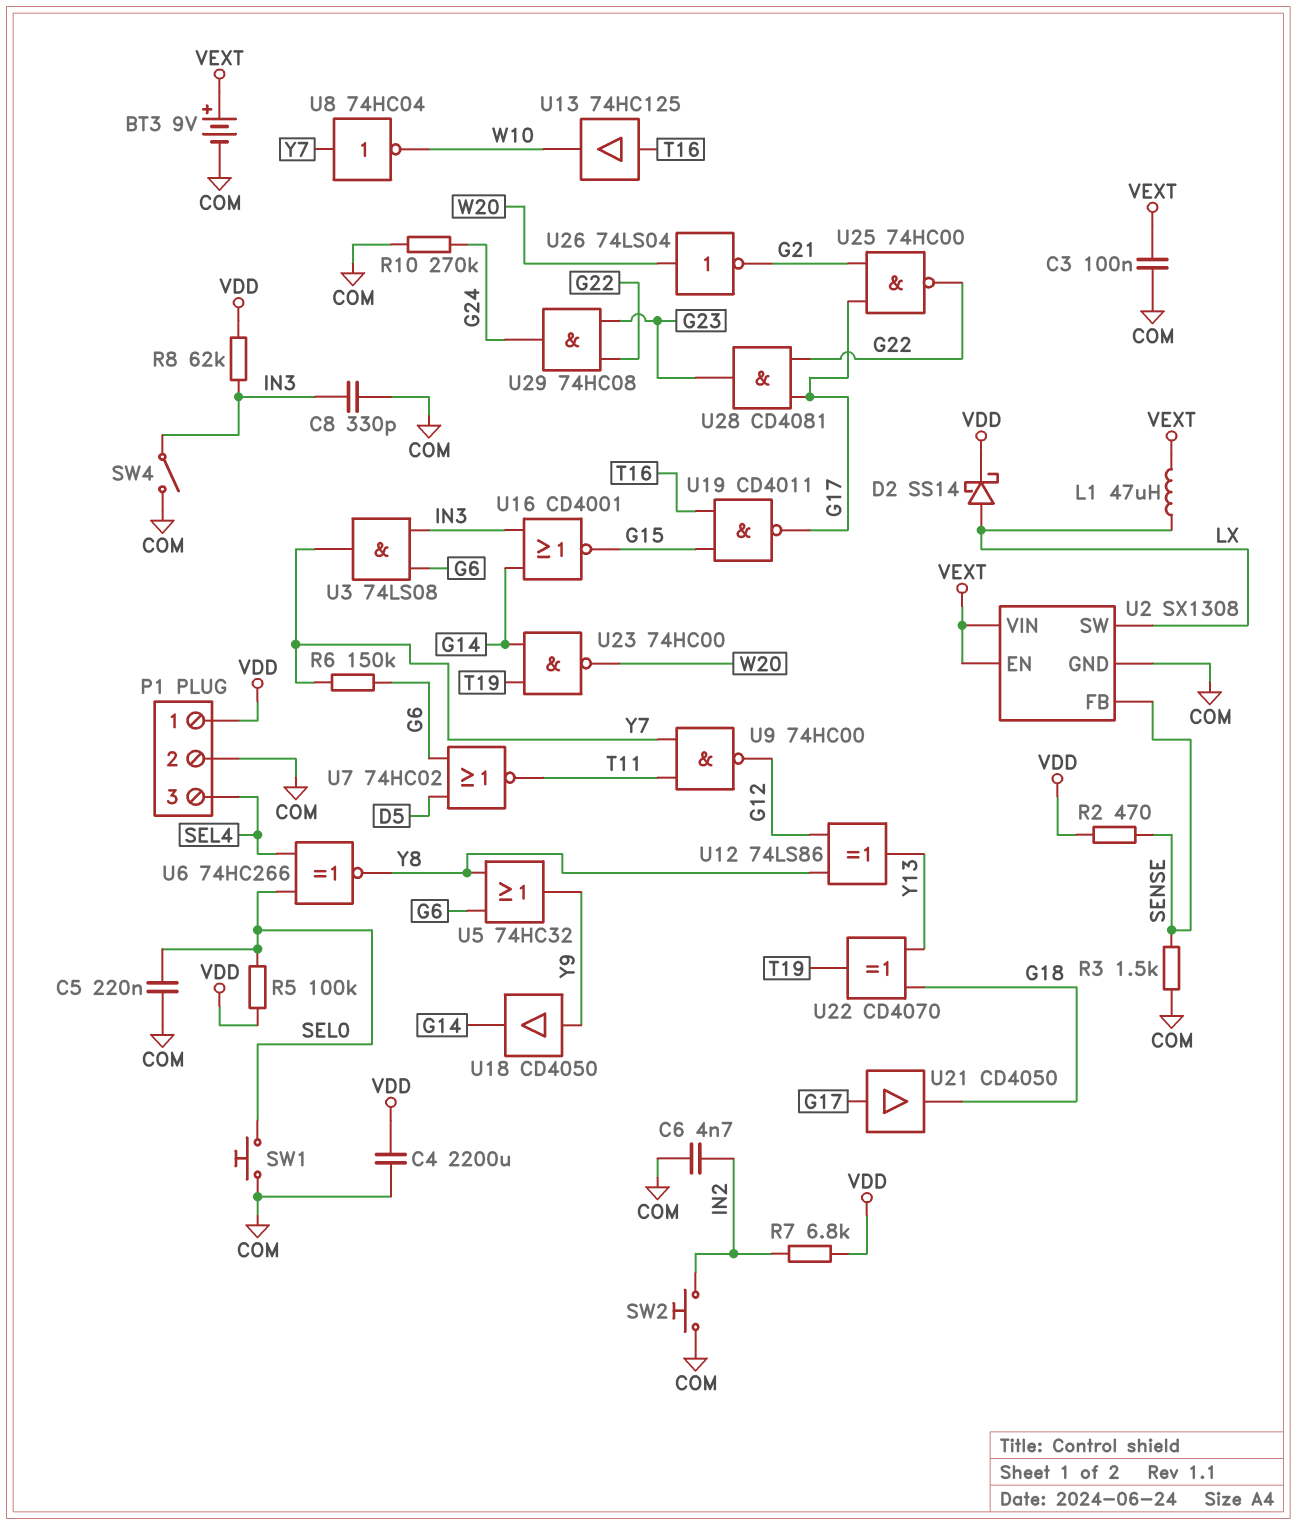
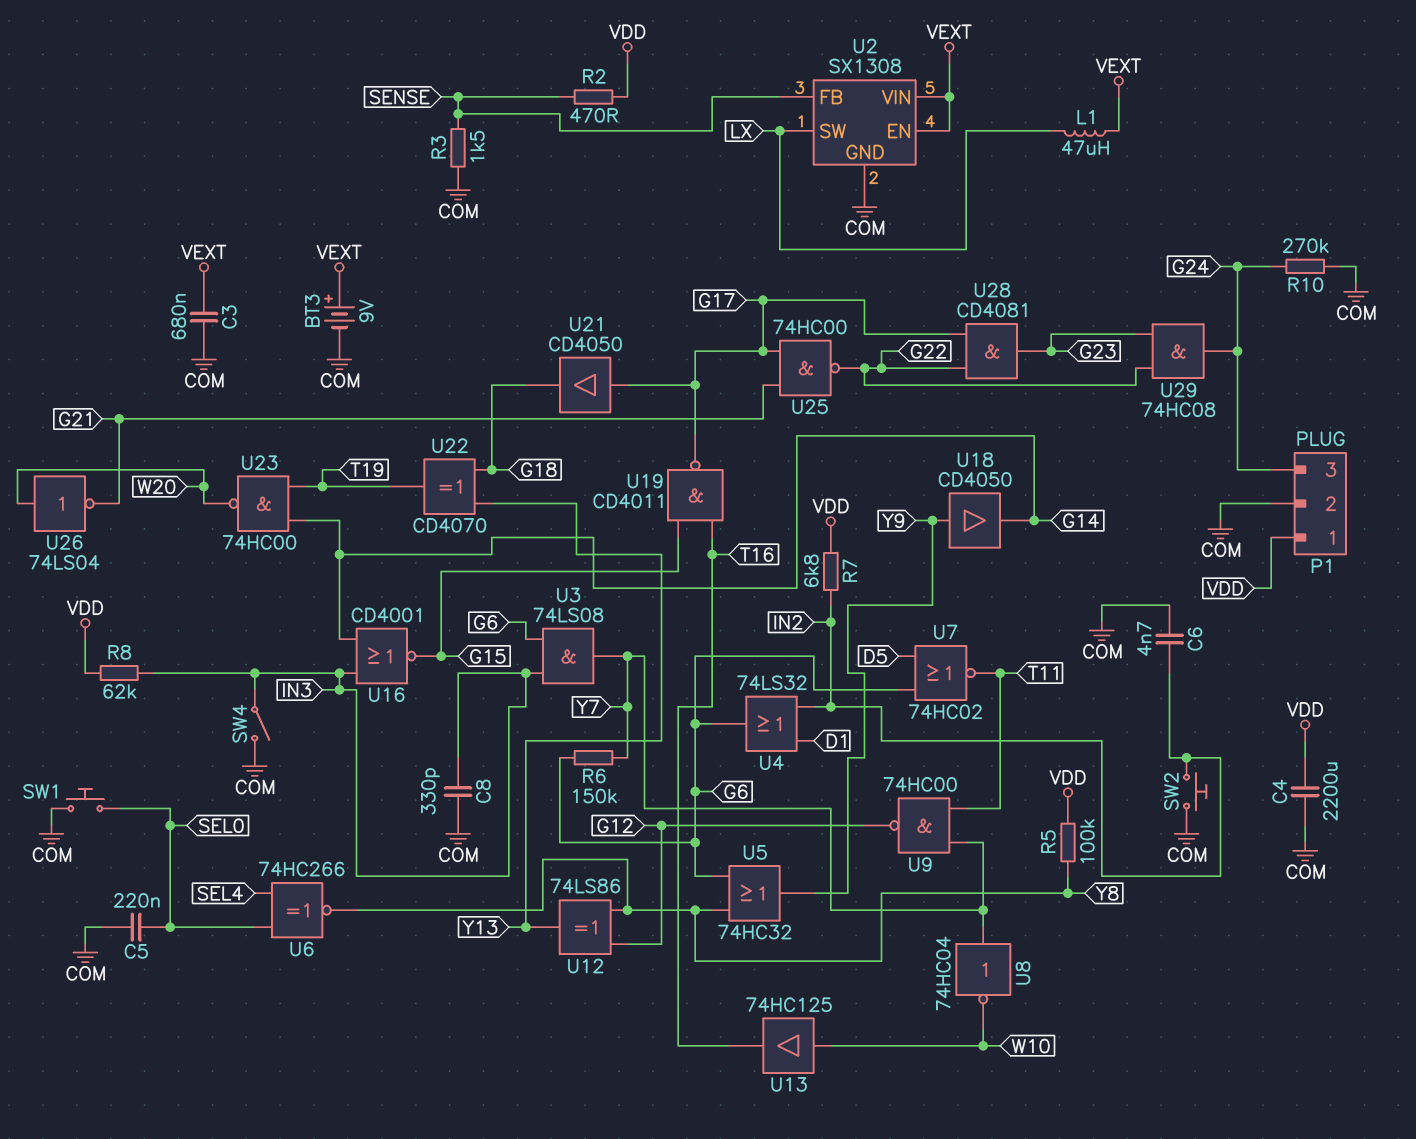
C3: 100nF (COM, VEXT) -> 680nF (COM, VEXT)
D2: schottky SS14 (A LX, K VDD) -> none
P1 pin 3: SEL4 -> G24
R5: 100k (SEL0, VDD) -> 100k (VDD, Y8)
U4: none -> OR 74LS32 (in D1, in IN2, out G6)
U13: buffer 74HC125 (in T16, out W10) -> buffer 74HC125 (in W10, out T16)

